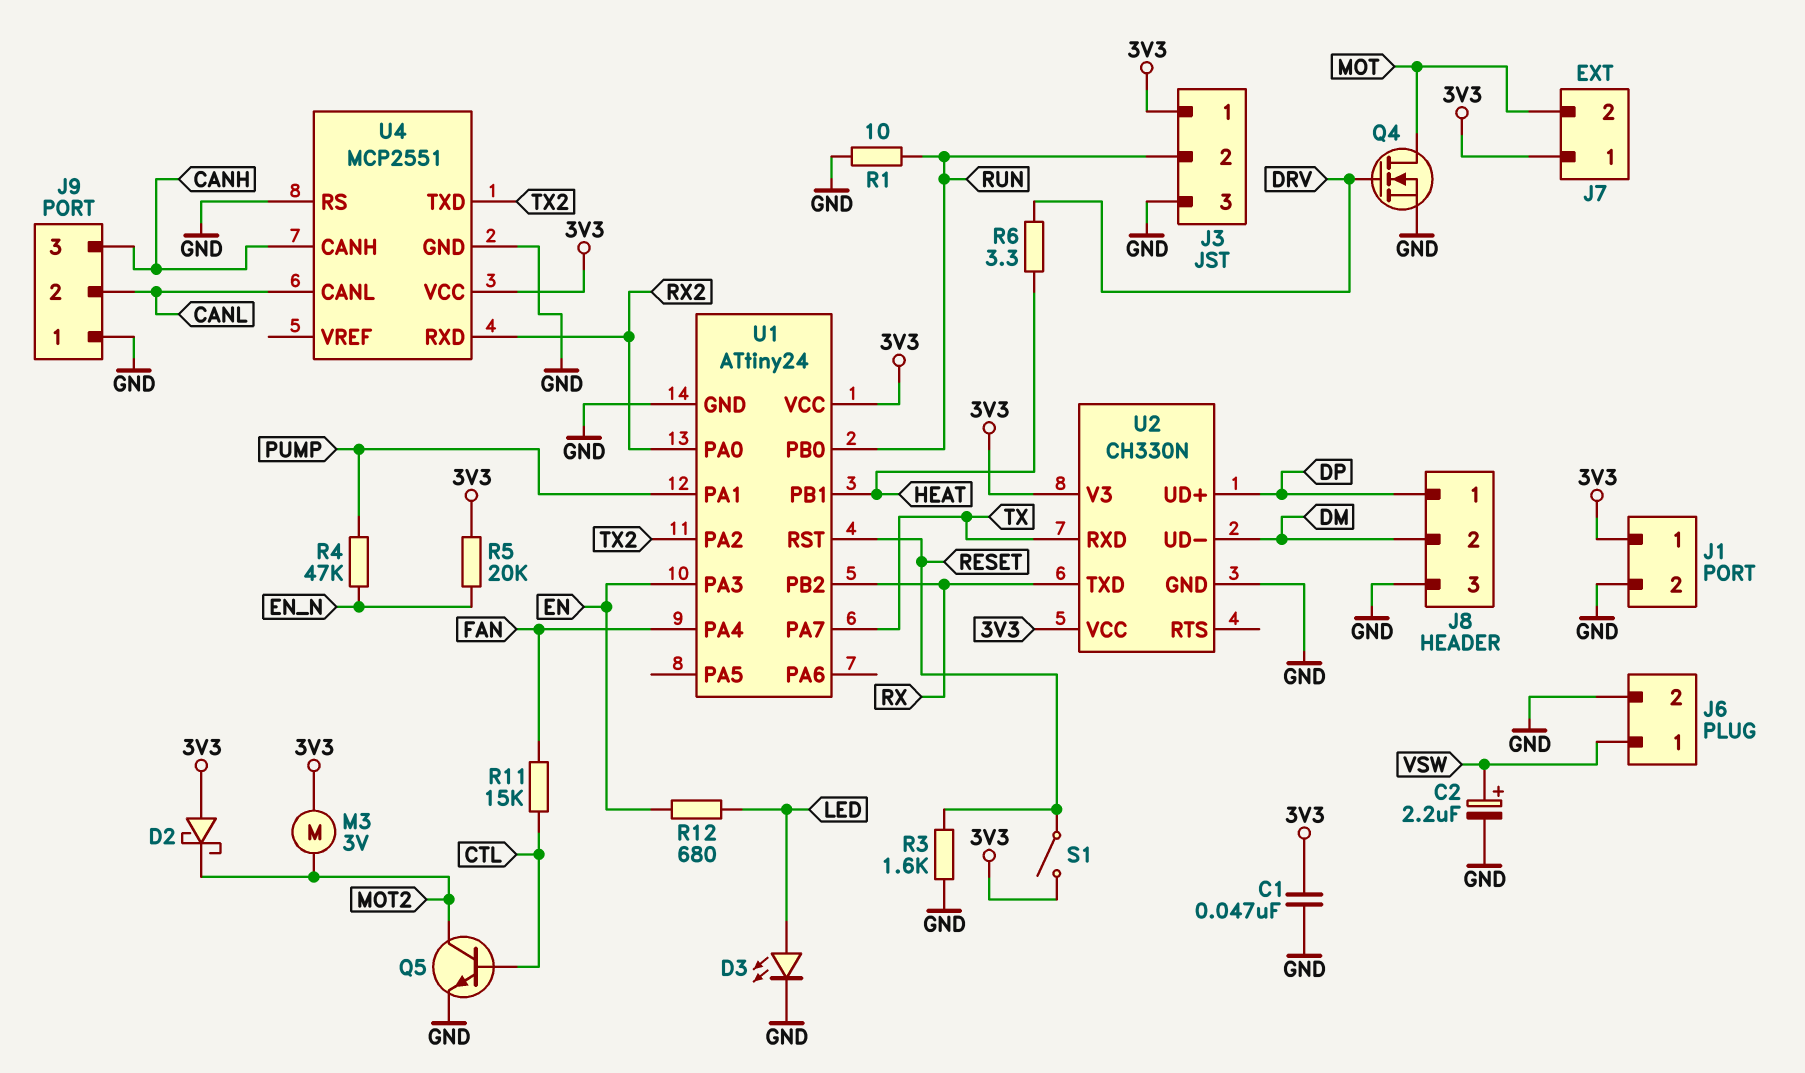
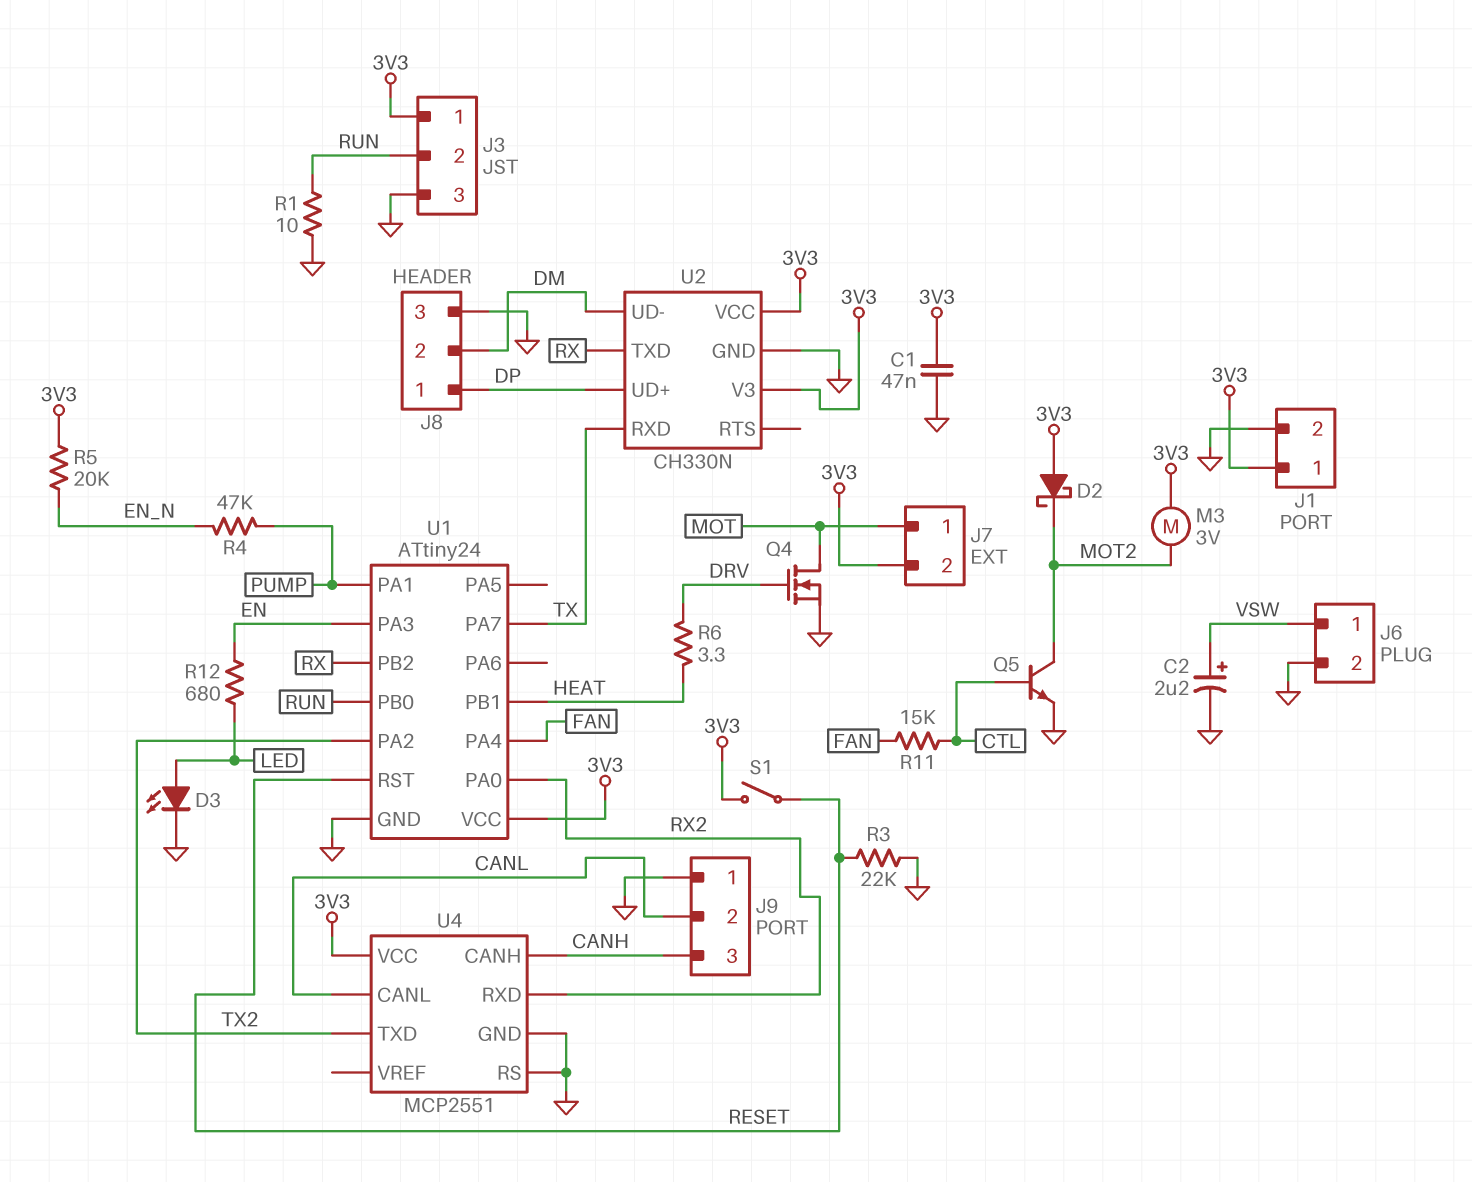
J7 pin 1: 3V3 -> MOT
J7 pin 2: MOT -> 3V3
R3: 1.6k (GND, RESET) -> 22k (GND, RESET)

